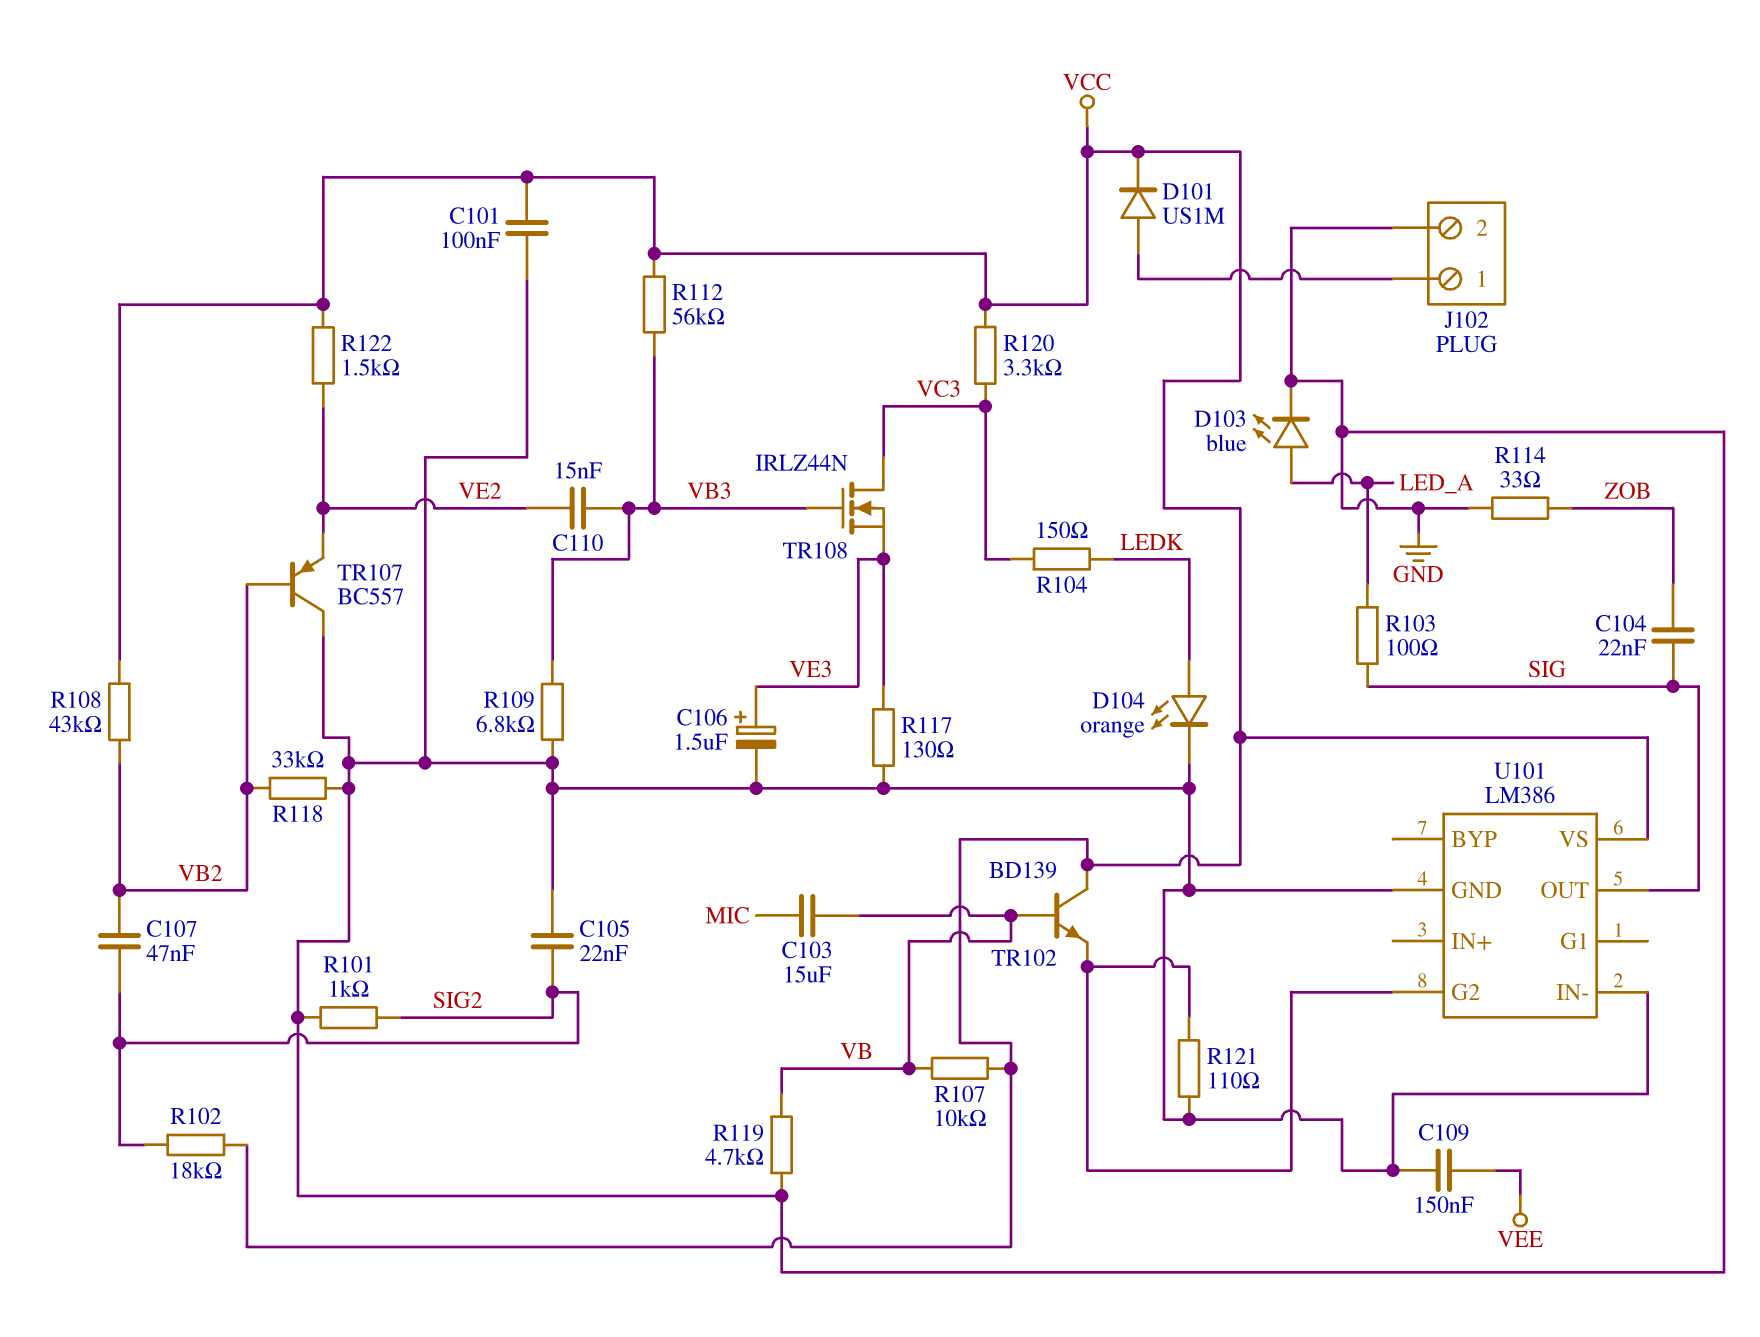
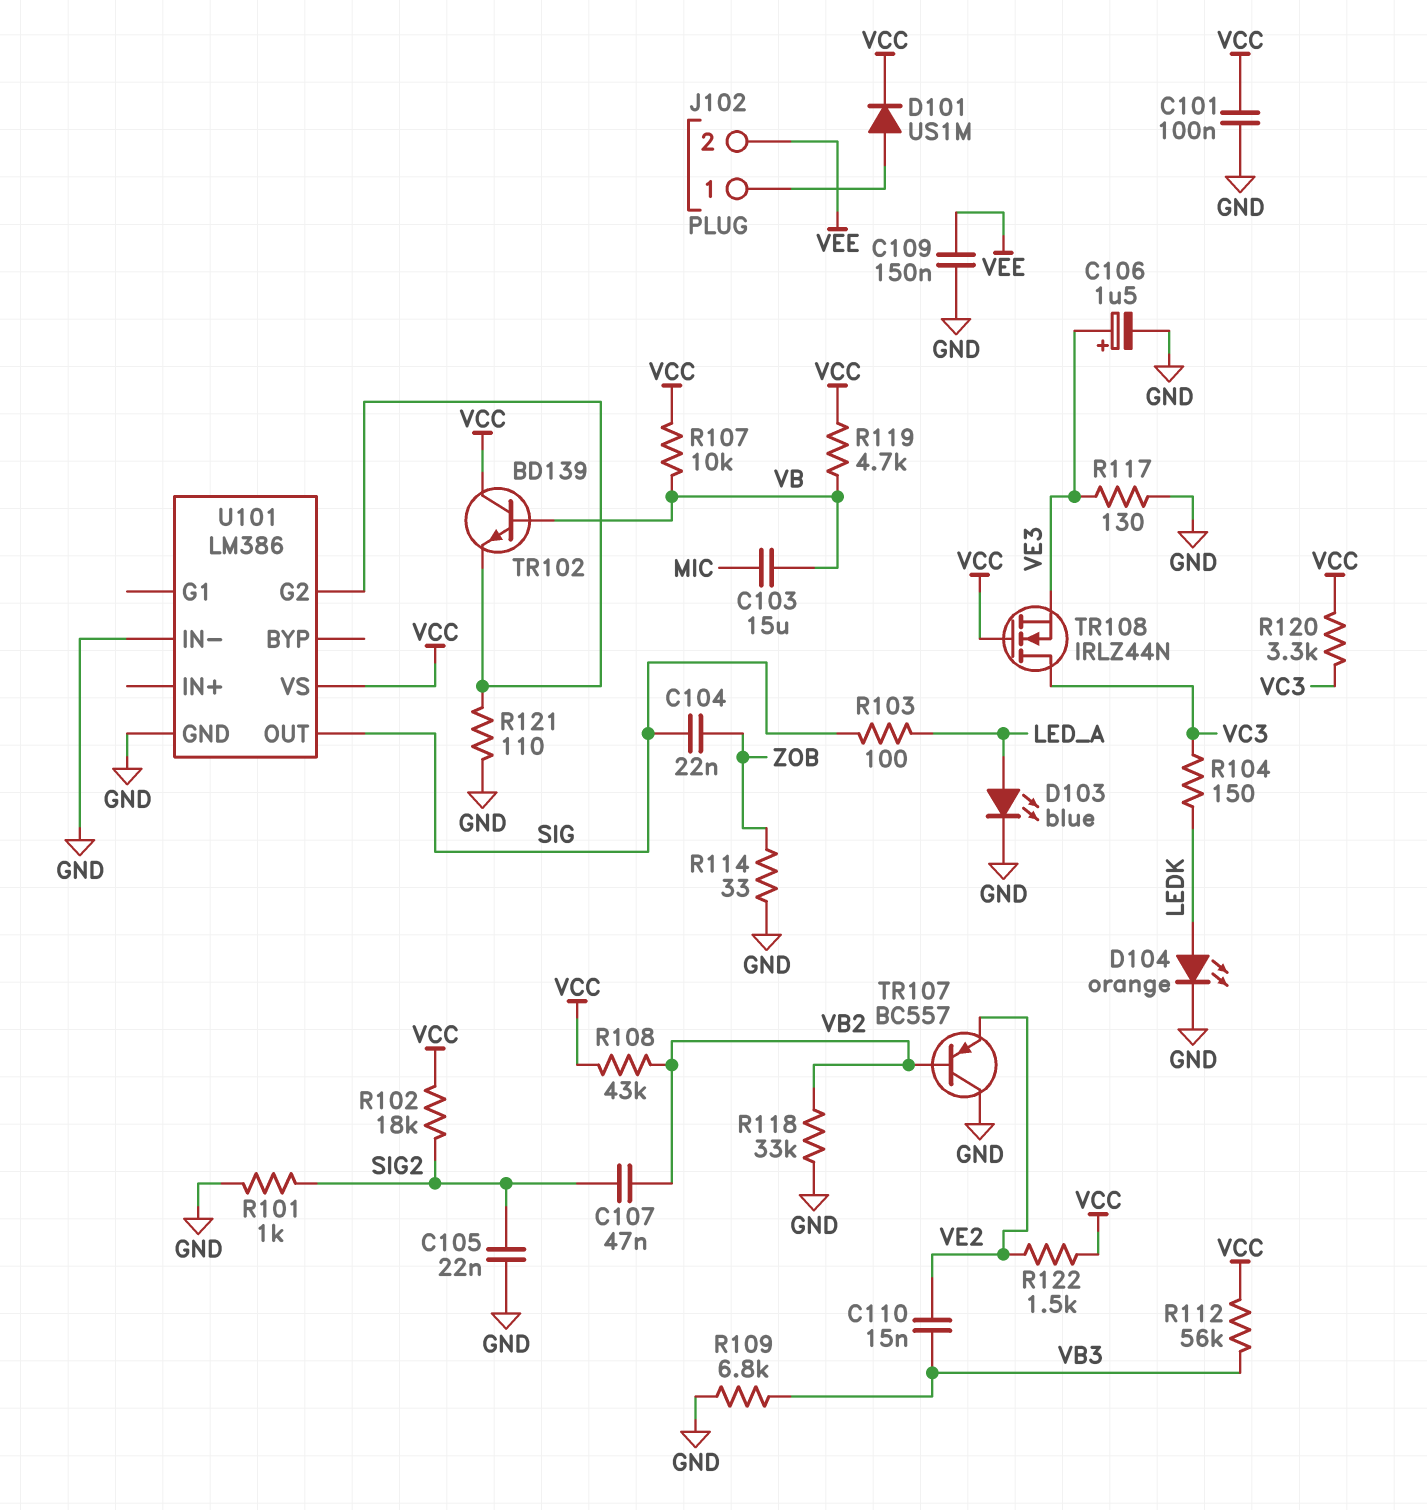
J102 pin 2: GND -> VEE
R119: 4.7k (GND, VB) -> 4.7k (VB, VCC)
TR108: NMOS IRLZ44N (G VB3, D VC3, S VE3) -> NMOS IRLZ44N (G VCC, D VC3, S VE3)

